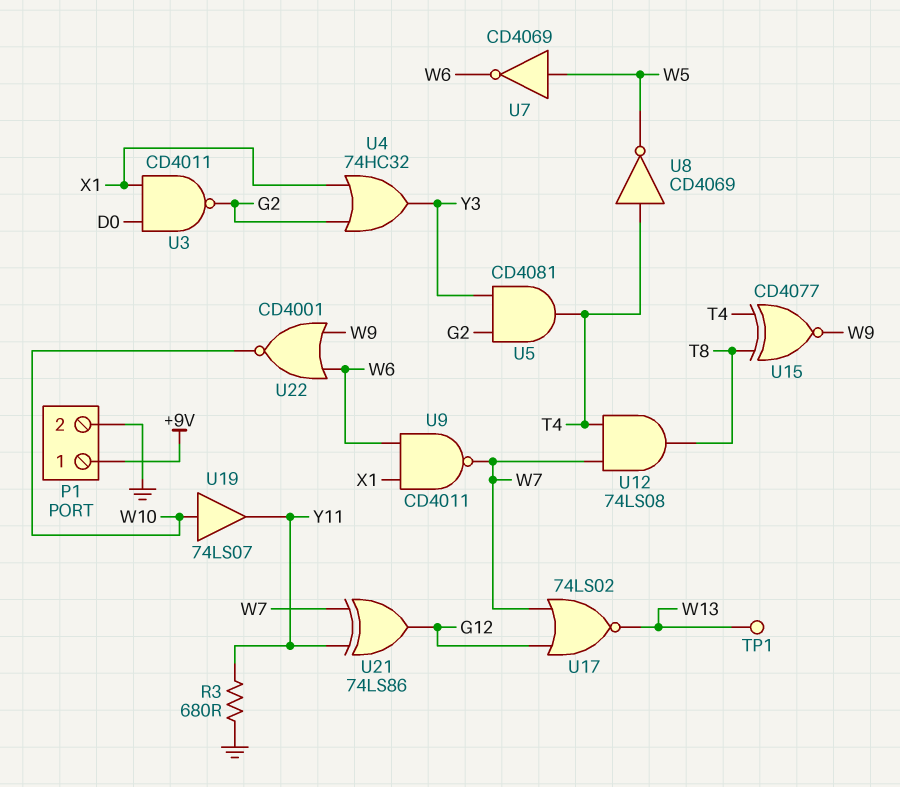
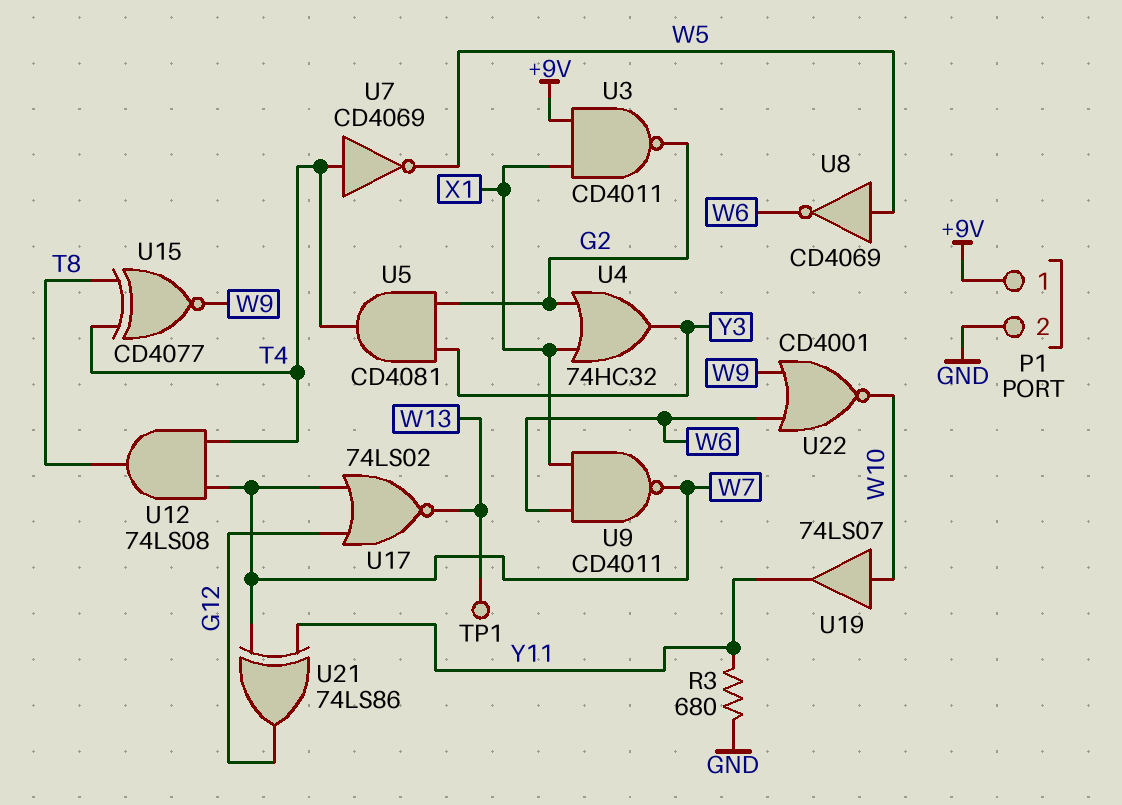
U3: NAND CD4011 (in D0, in X1, out G2) -> NAND CD4011 (in +9V, in X1, out G2)
U7: NOT CD4069 (in W5, out W6) -> NOT CD4069 (in T4, out W5)
U8: NOT CD4069 (in T4, out W5) -> NOT CD4069 (in W5, out W6)

